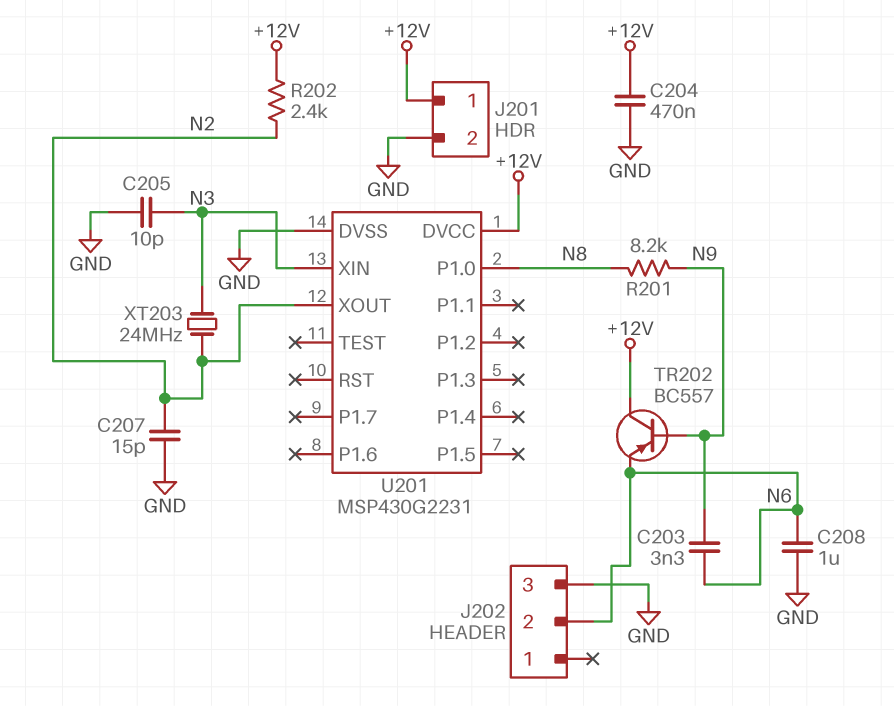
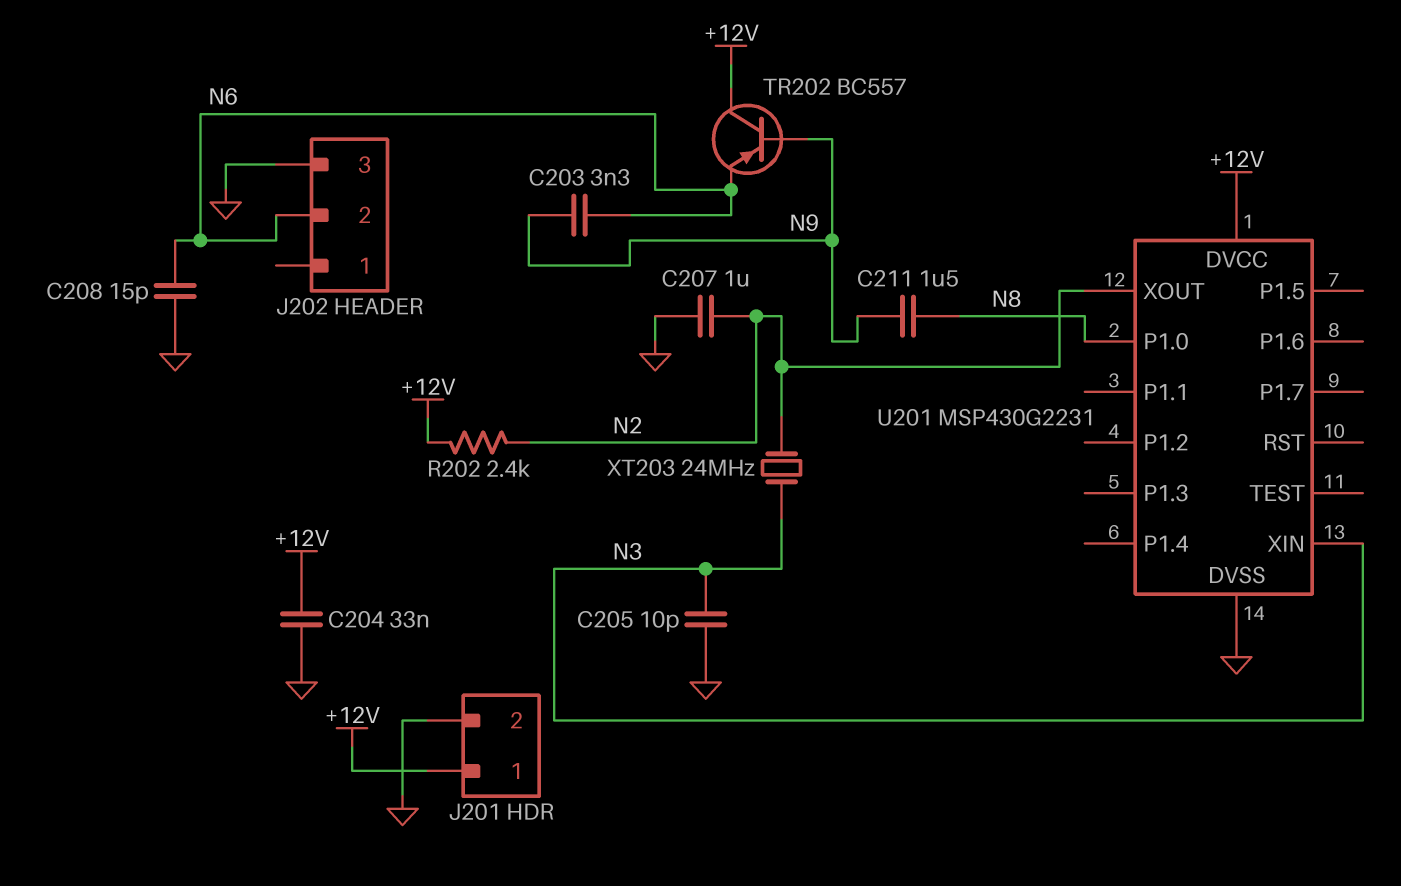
C204: 470nF (+12V, GND) -> 33nF (+12V, GND)
C207: 15pF (GND, N2) -> 1uF (GND, N2)
C208: 1uF (GND, N6) -> 15pF (GND, N6)
C211: none -> 1.5uF (N8, N9)
R201: 8.2k (N8, N9) -> none

